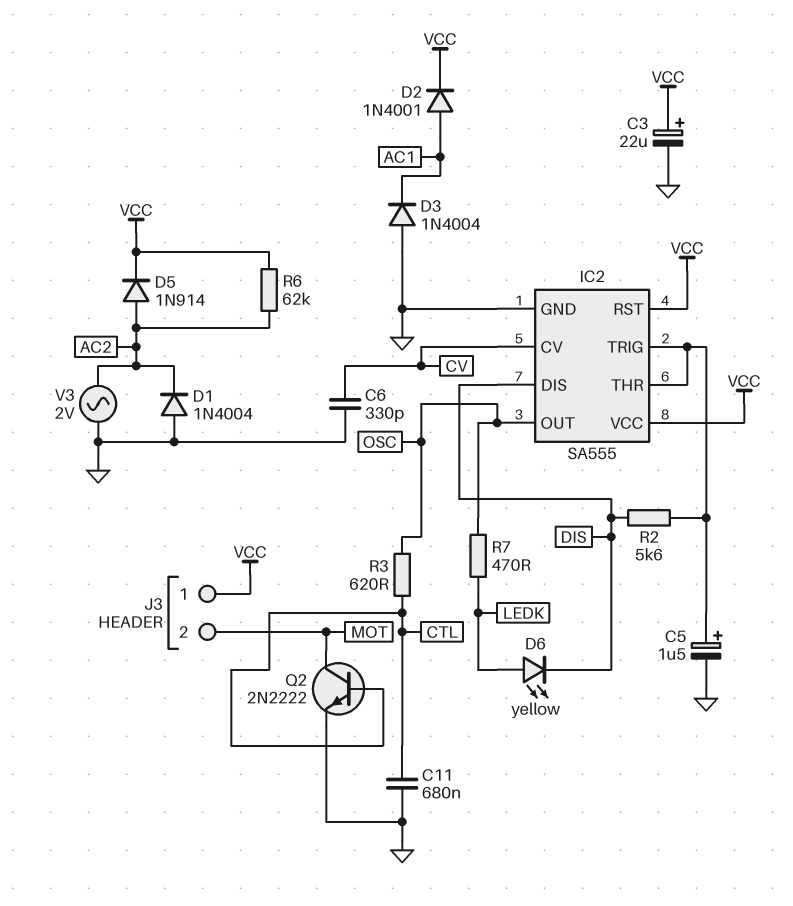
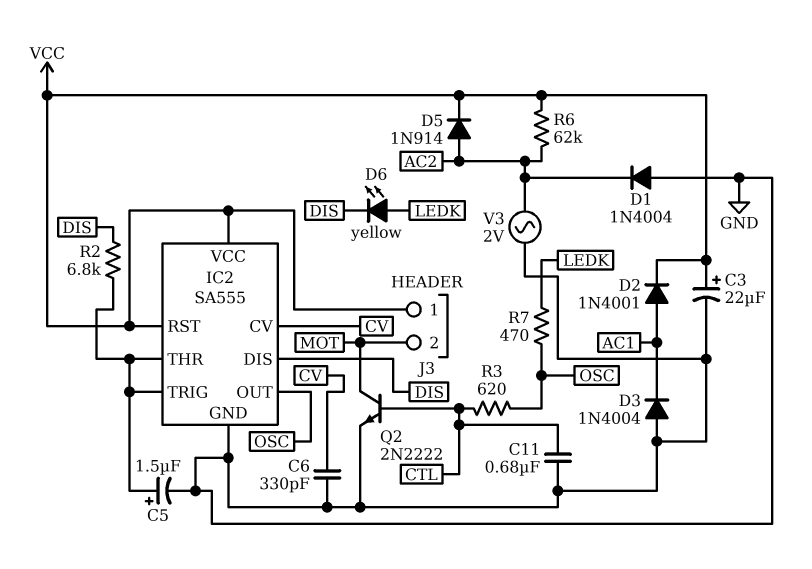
R2: 5.6k (DIS, IC2/THR) -> 6.8k (DIS, IC2/THR)

